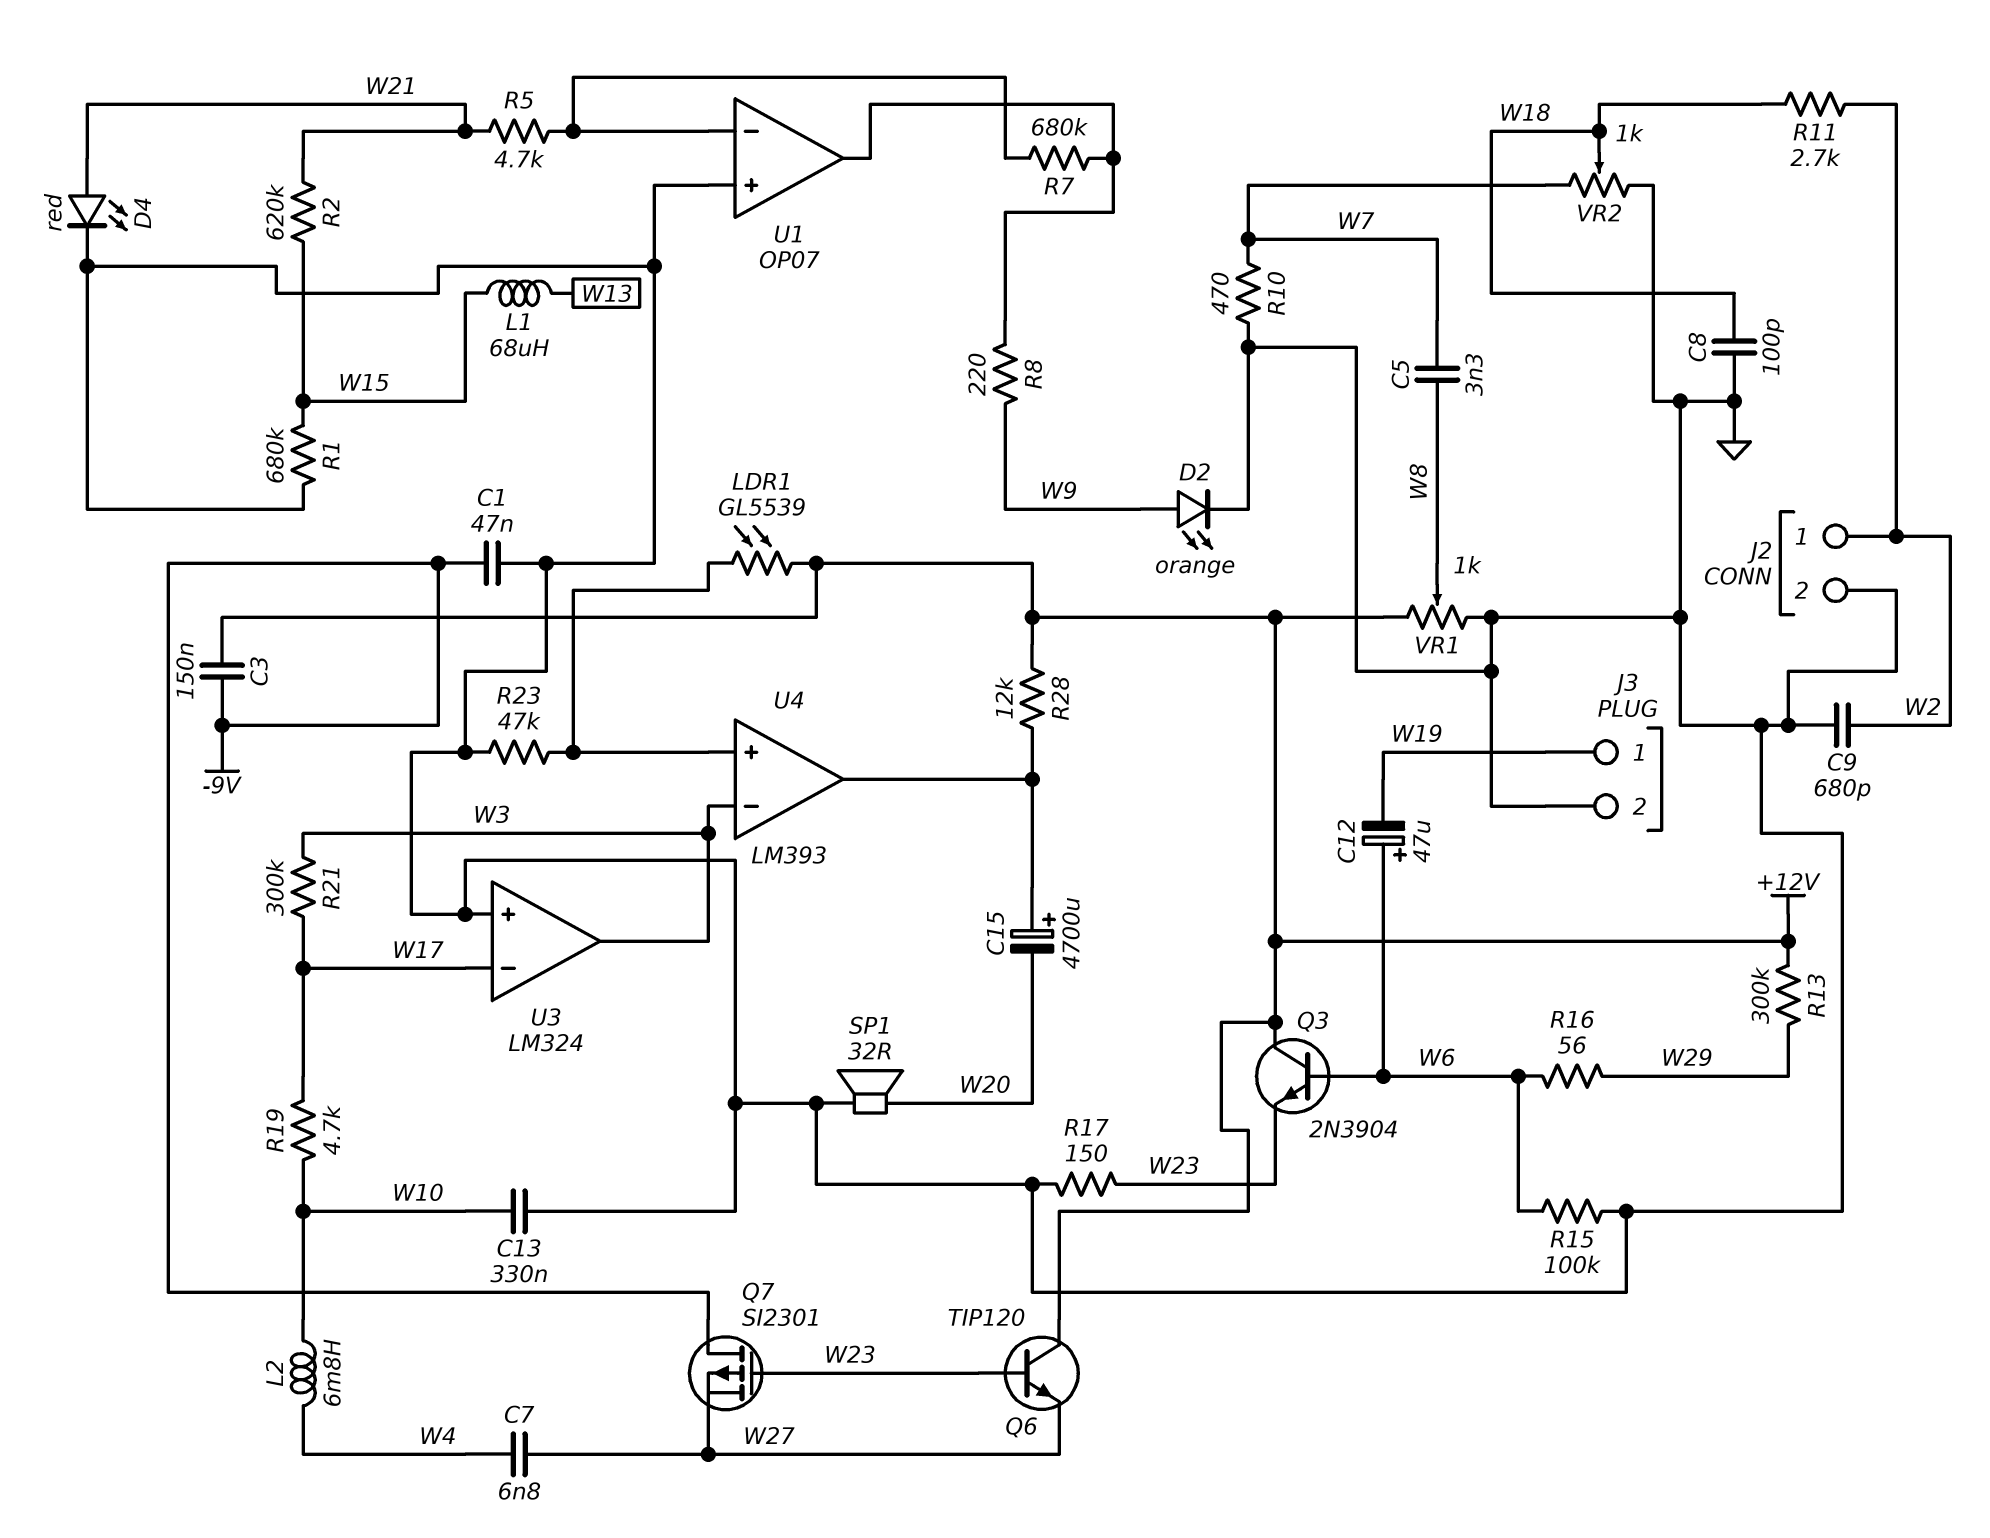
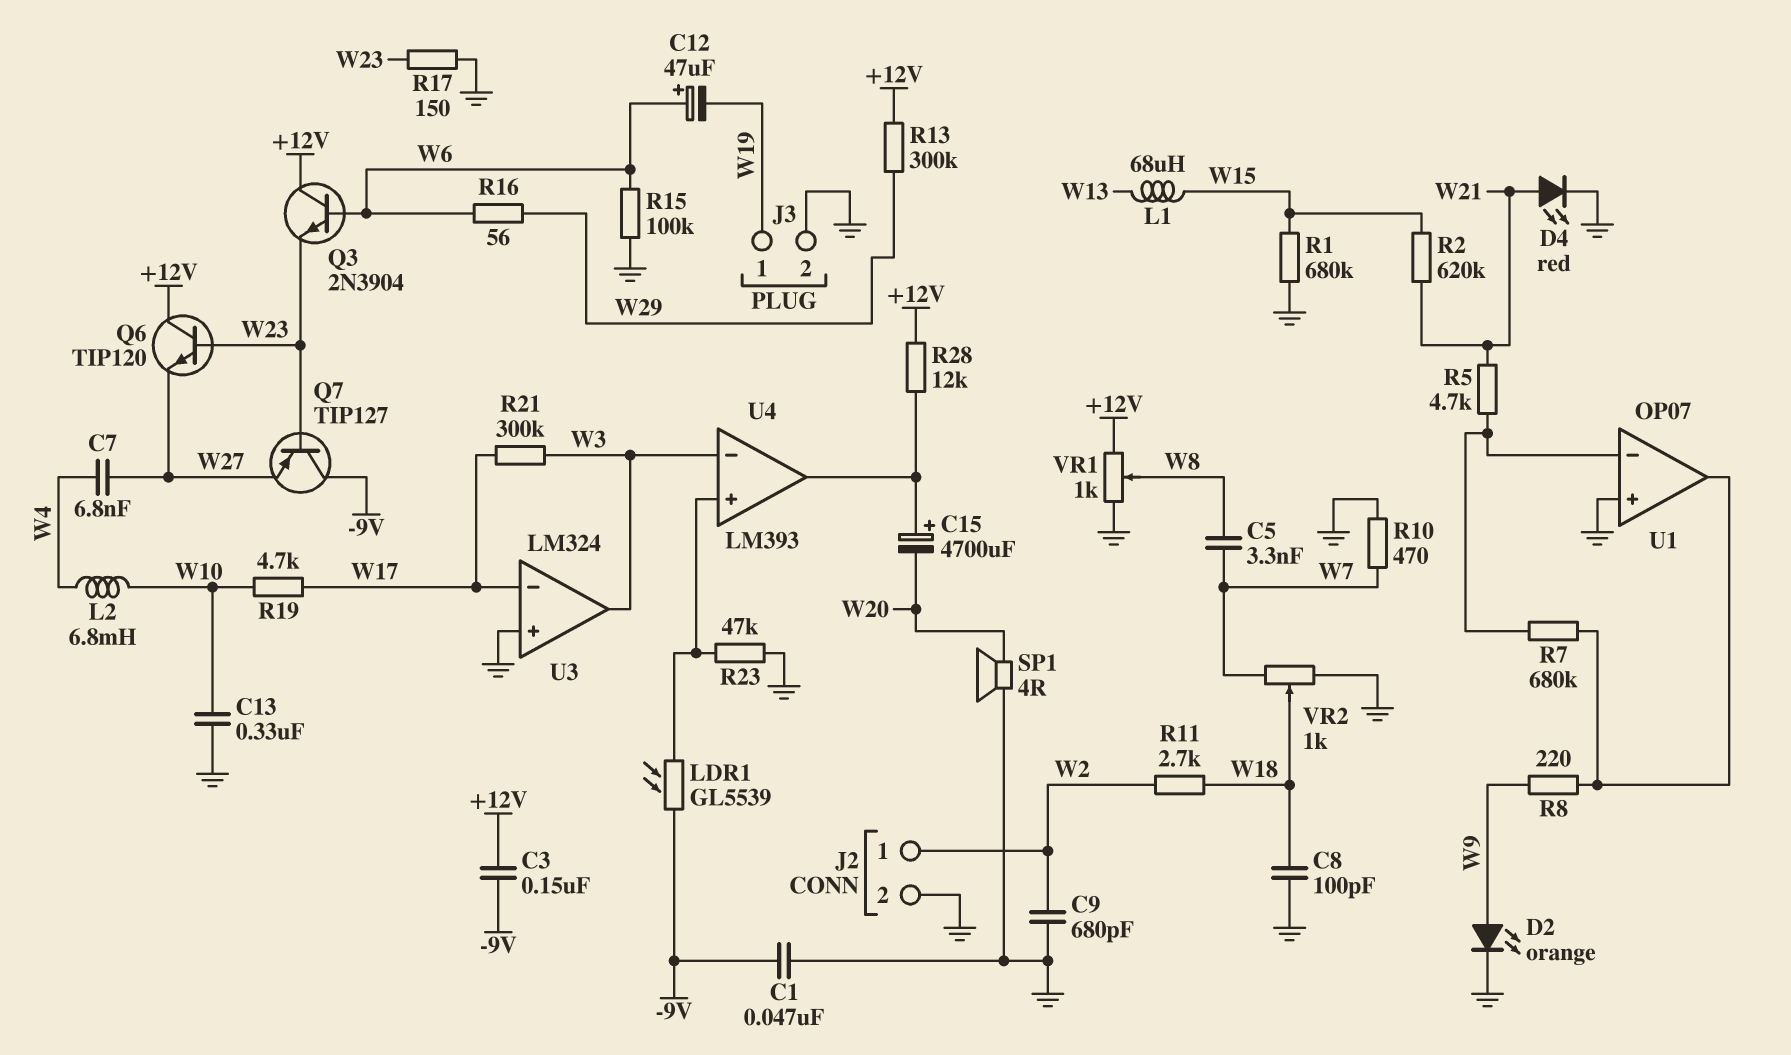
LDR1: GL5539 (+12V, U4/in+) -> GL5539 (-9V, U4/in+)
Q7: PMOS SI2301 (G W23, D -9V, S W27) -> PNP TIP127 (B W23, C -9V, E W27)
SP1: speaker 32R (GND, W20) -> speaker 4R (GND, W20)

